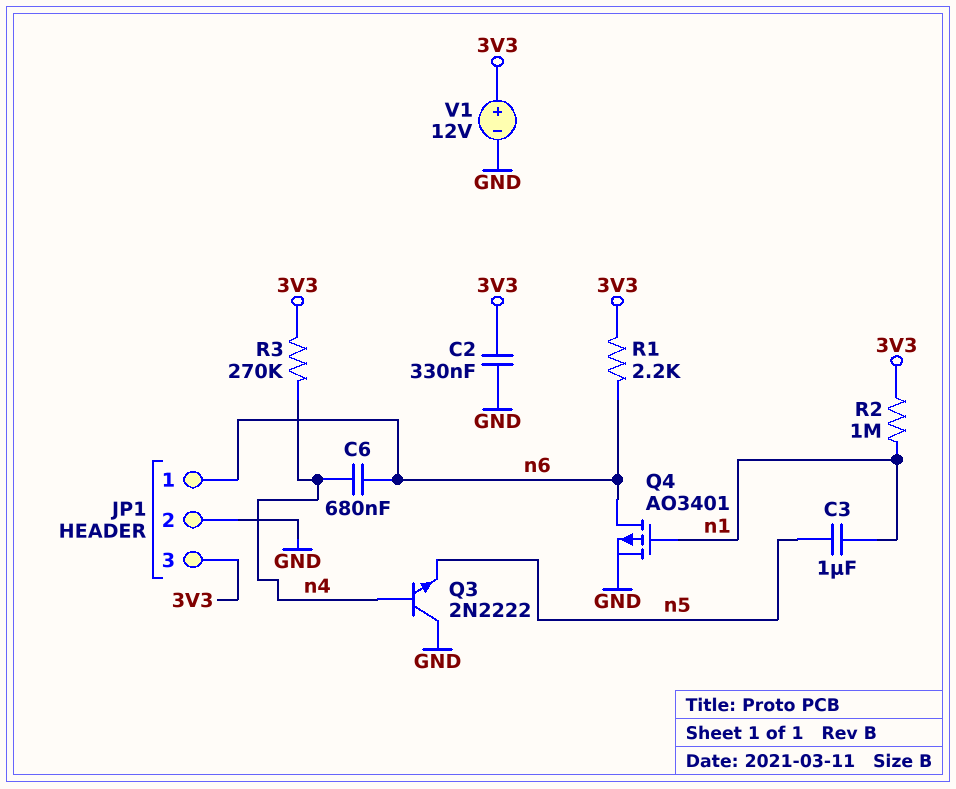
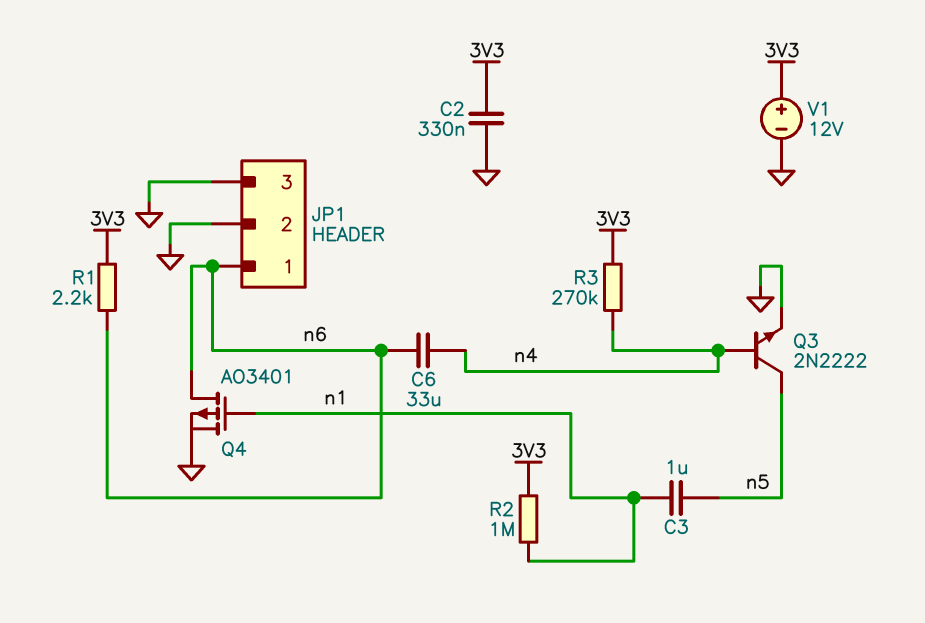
C6: 680nF (n4, n6) -> 33uF (n4, n6)
JP1 pin 3: 3V3 -> GND
Q3: NPN 2N2222 (B n4, C GND, E n5) -> NPN 2N2222 (B n4, C n5, E GND)

